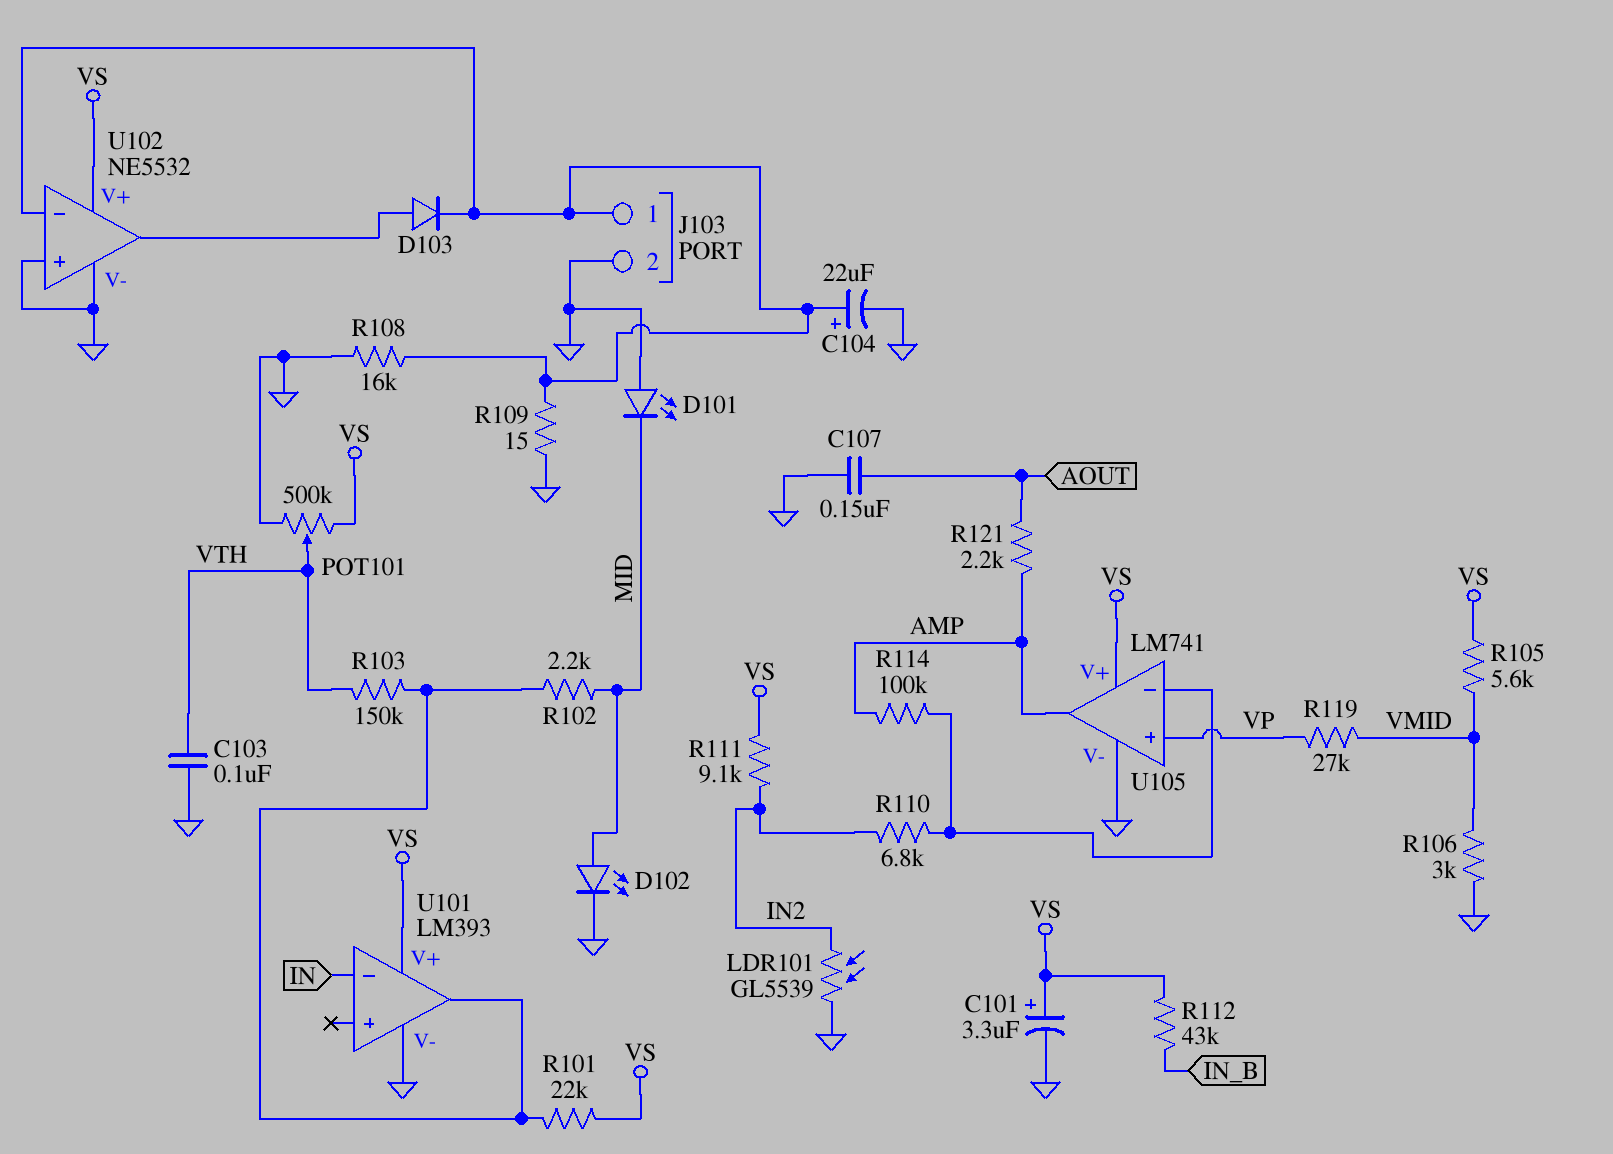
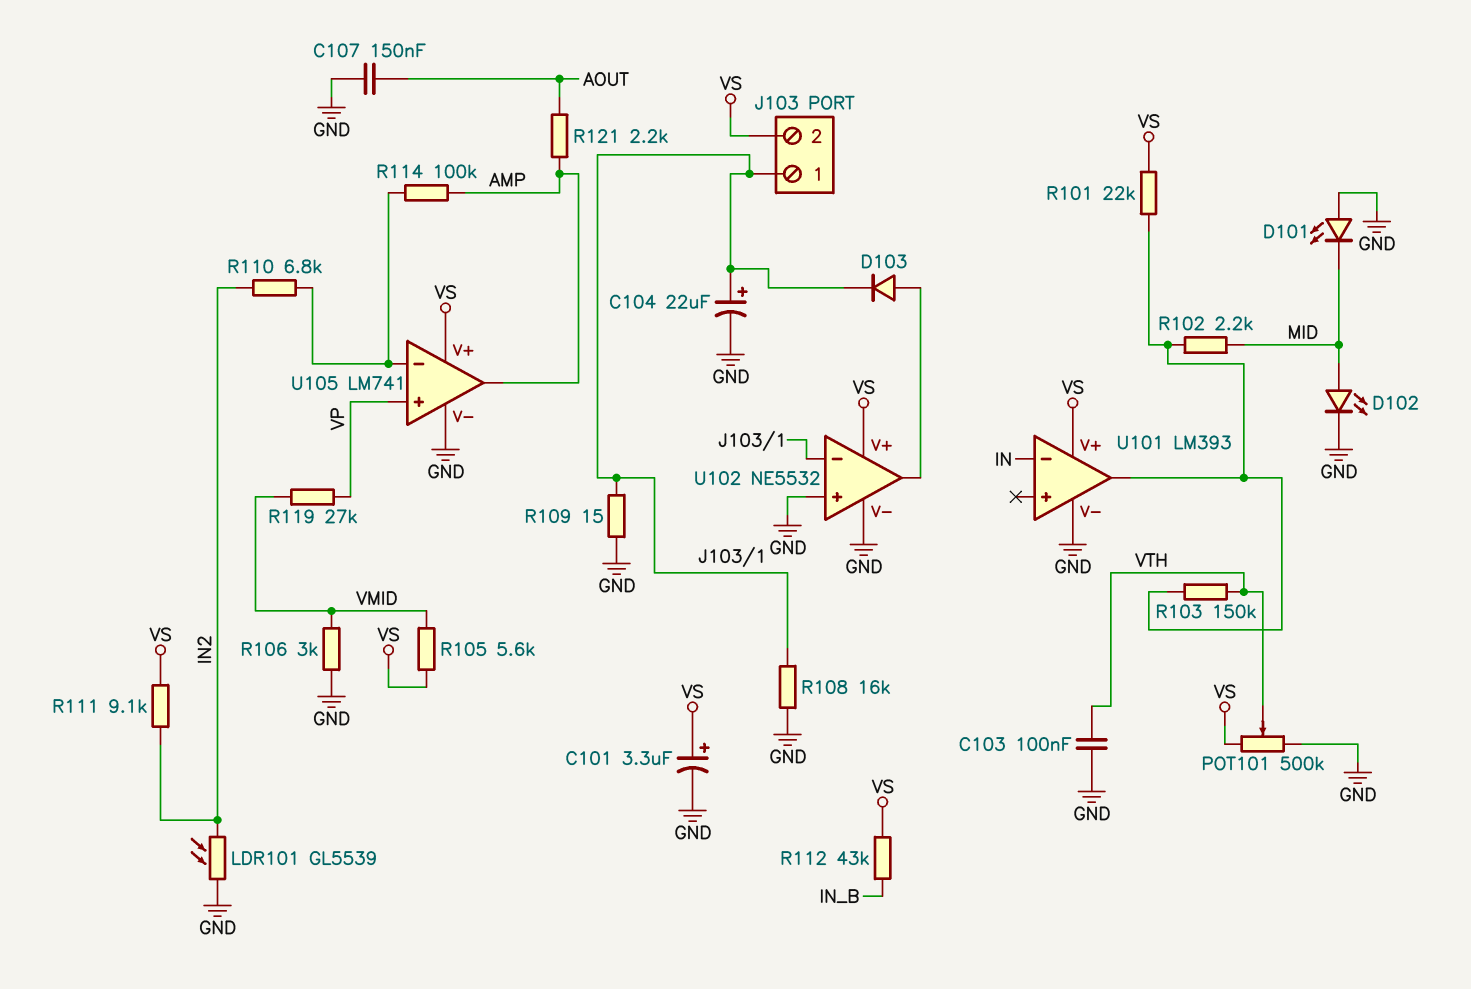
J103 pin 2: GND -> VS

